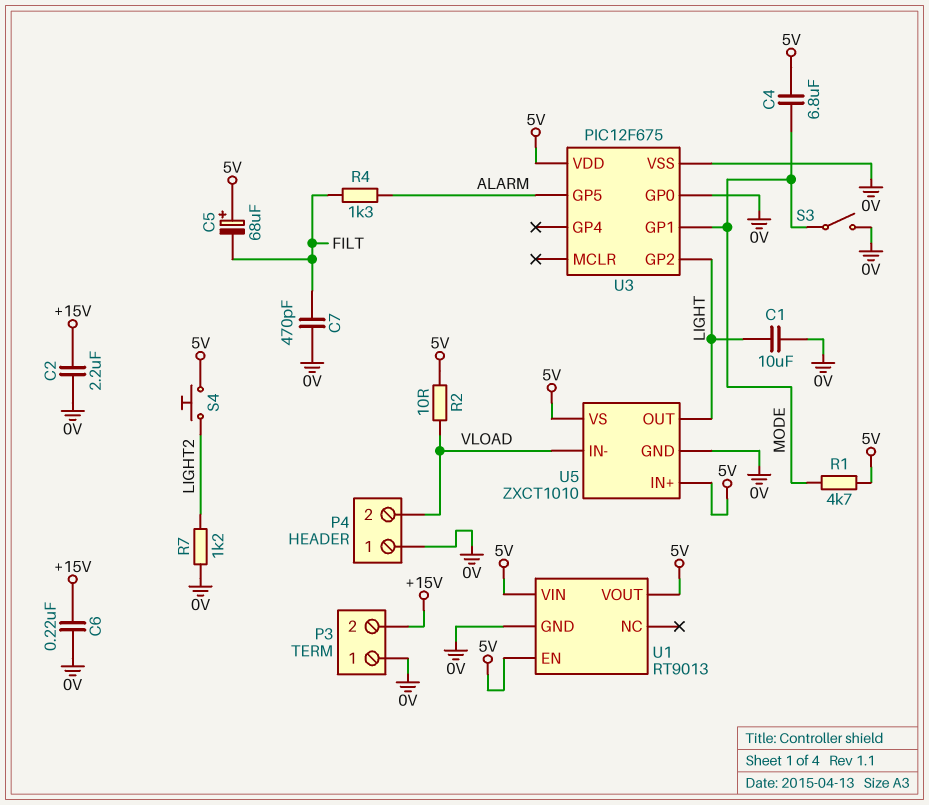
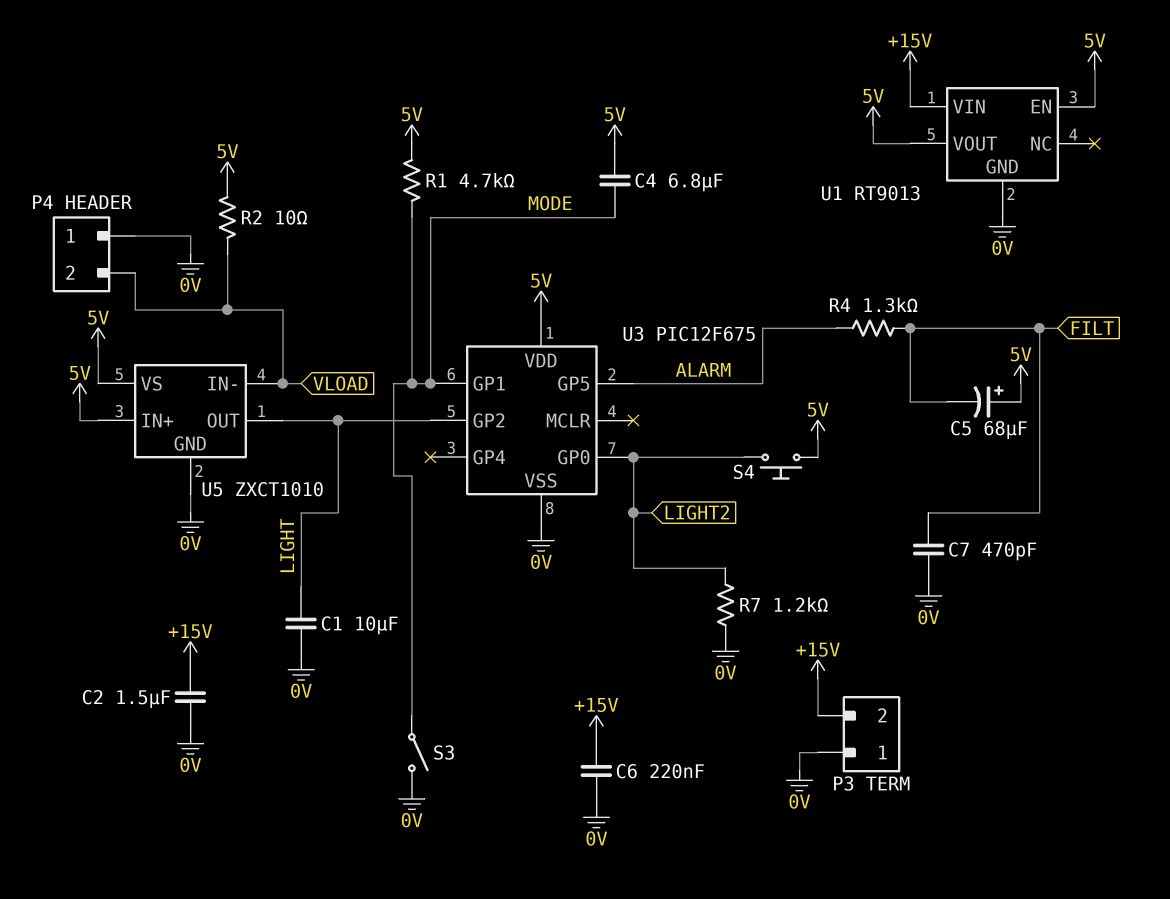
C2: 2.2uF (+15V, 0V) -> 1.5uF (+15V, 0V)
U1 pin VIN: 5V -> +15V
U3 pin GP0: 0V -> LIGHT2

